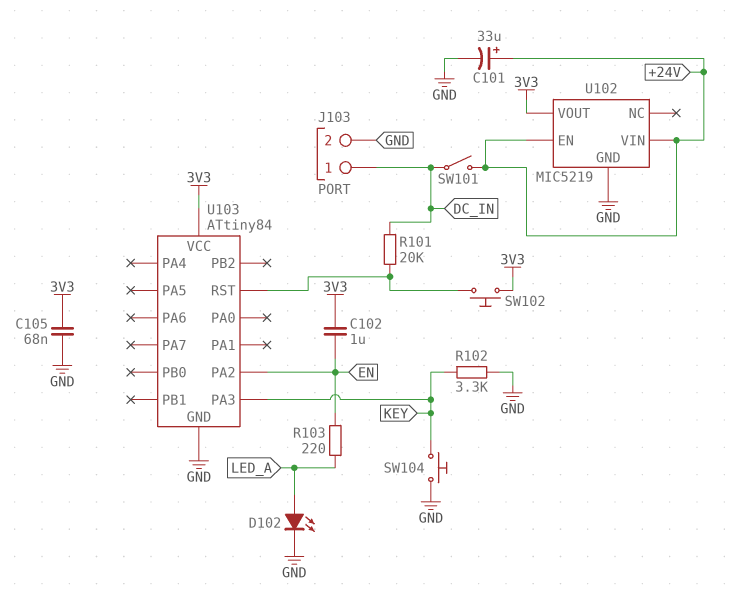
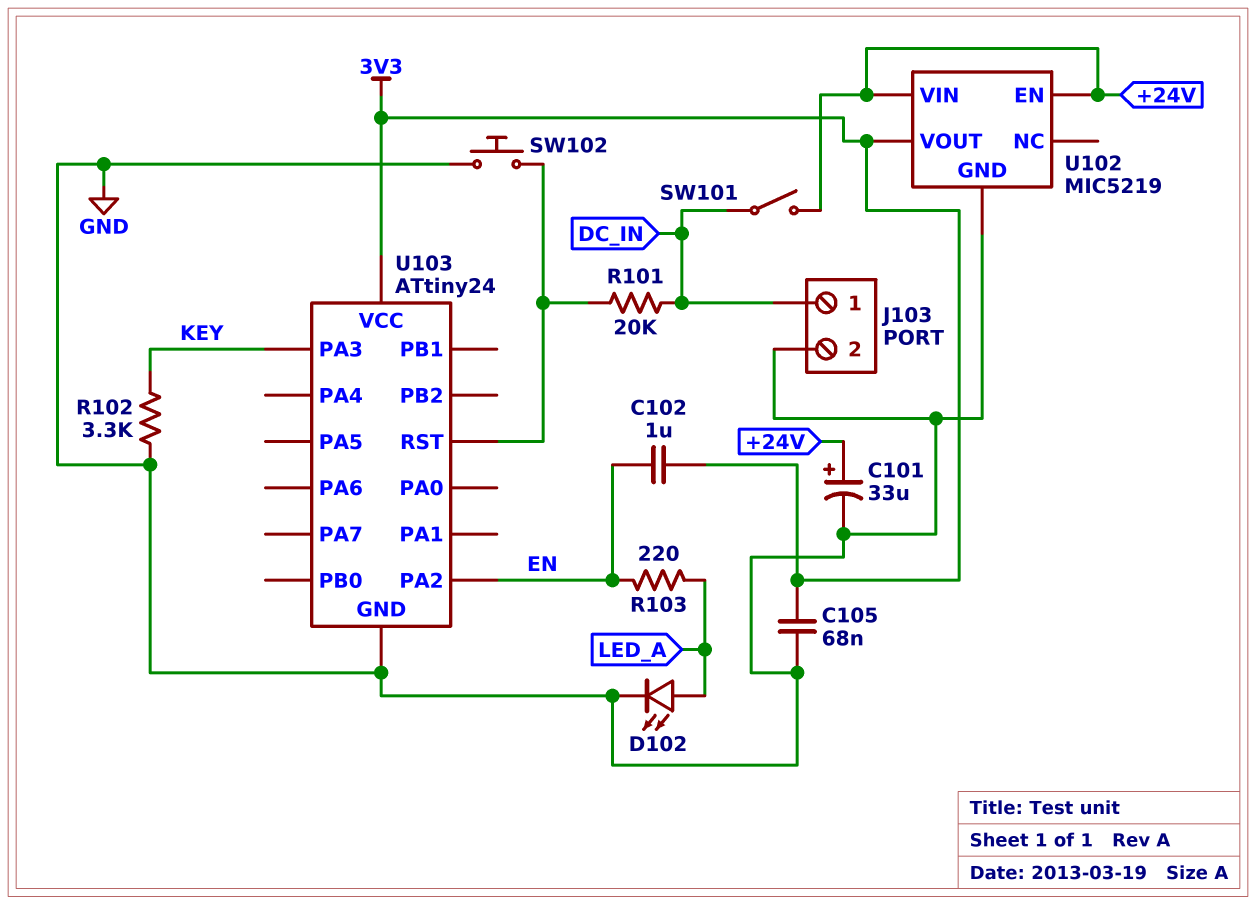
SW102: button (3V3, U103/RST) -> button (GND, U103/RST)
SW104: button (GND, KEY) -> none
U103: ATtiny84 -> ATtiny24

